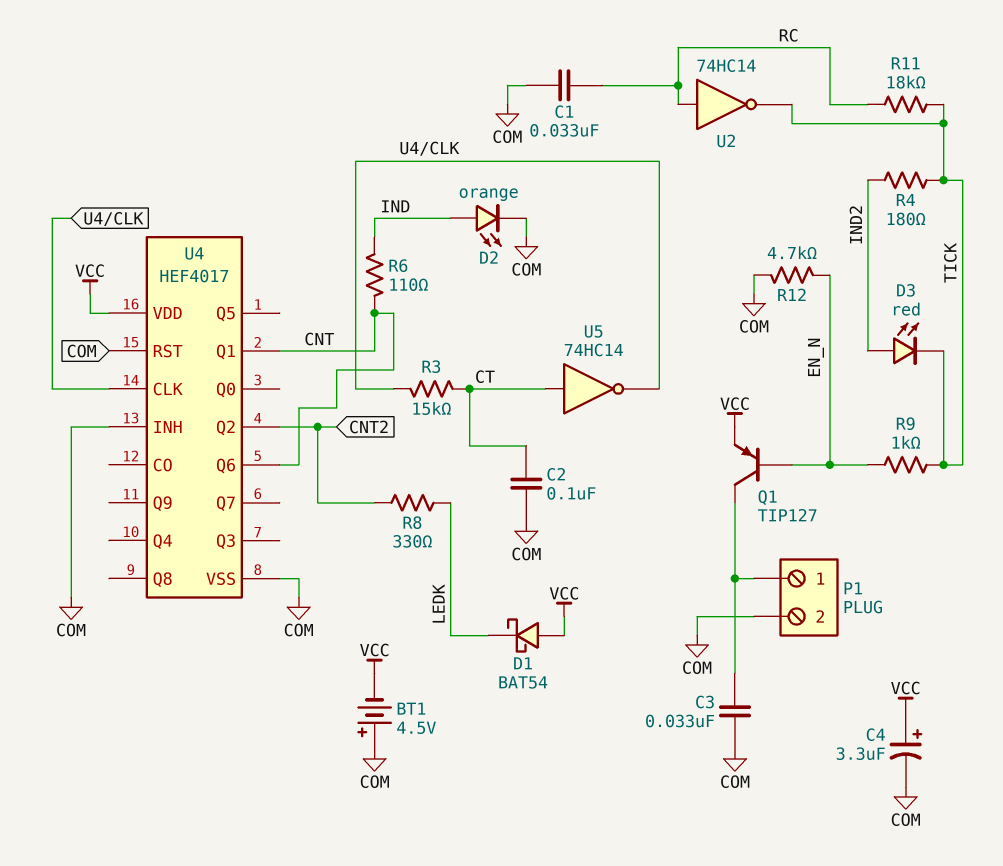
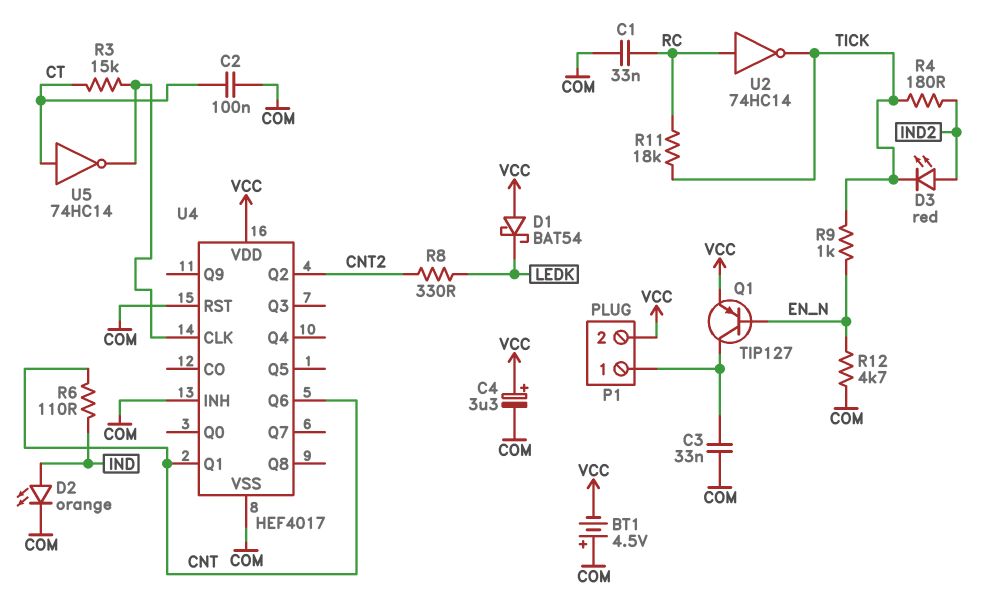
P1 pin 2: COM -> VCC

